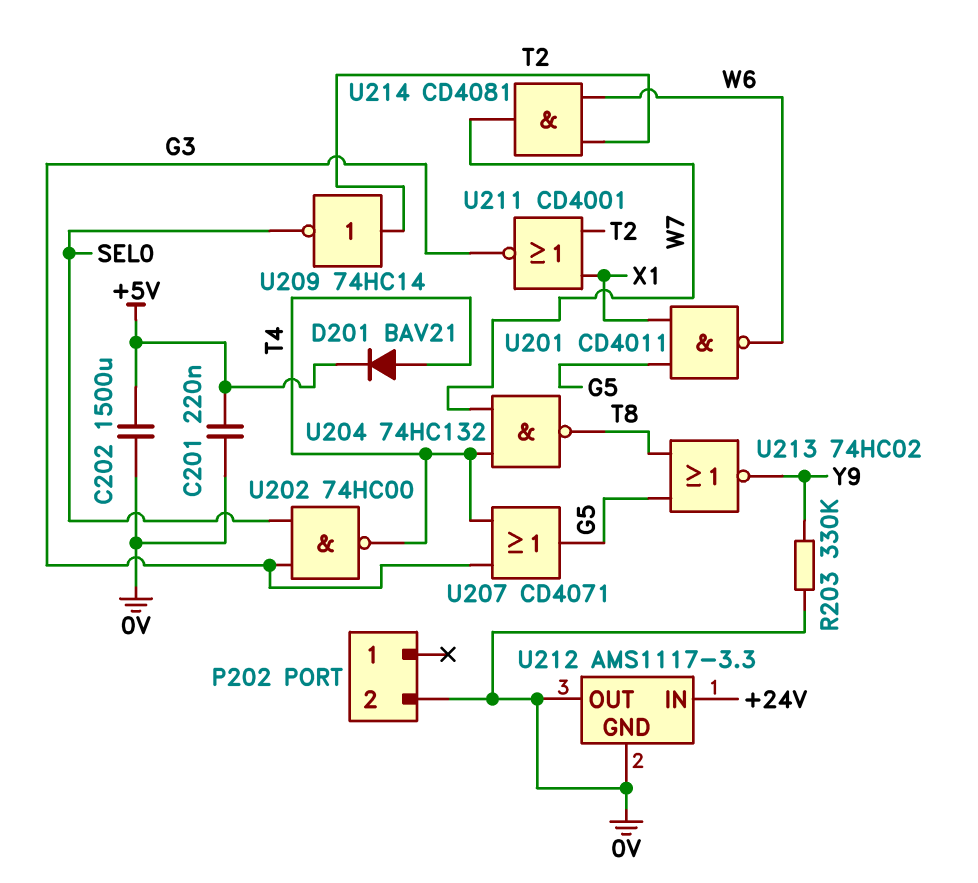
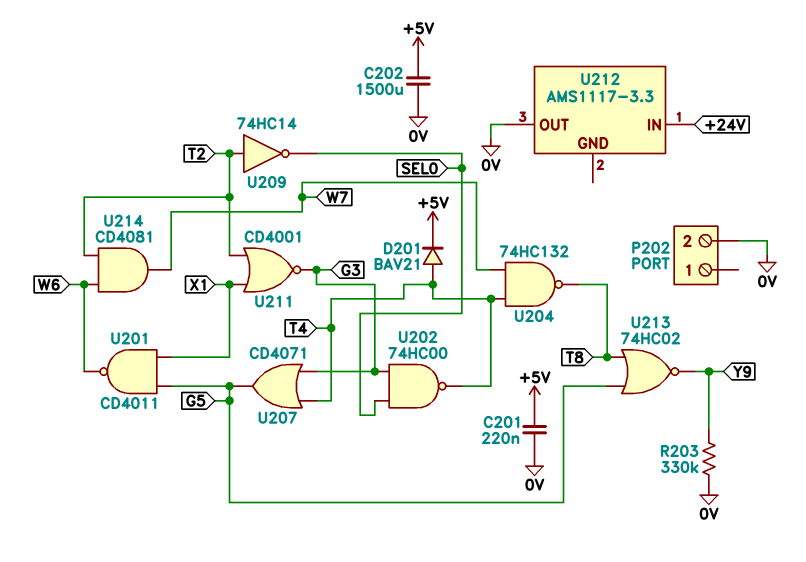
U212 pin GND: 0V -> none

